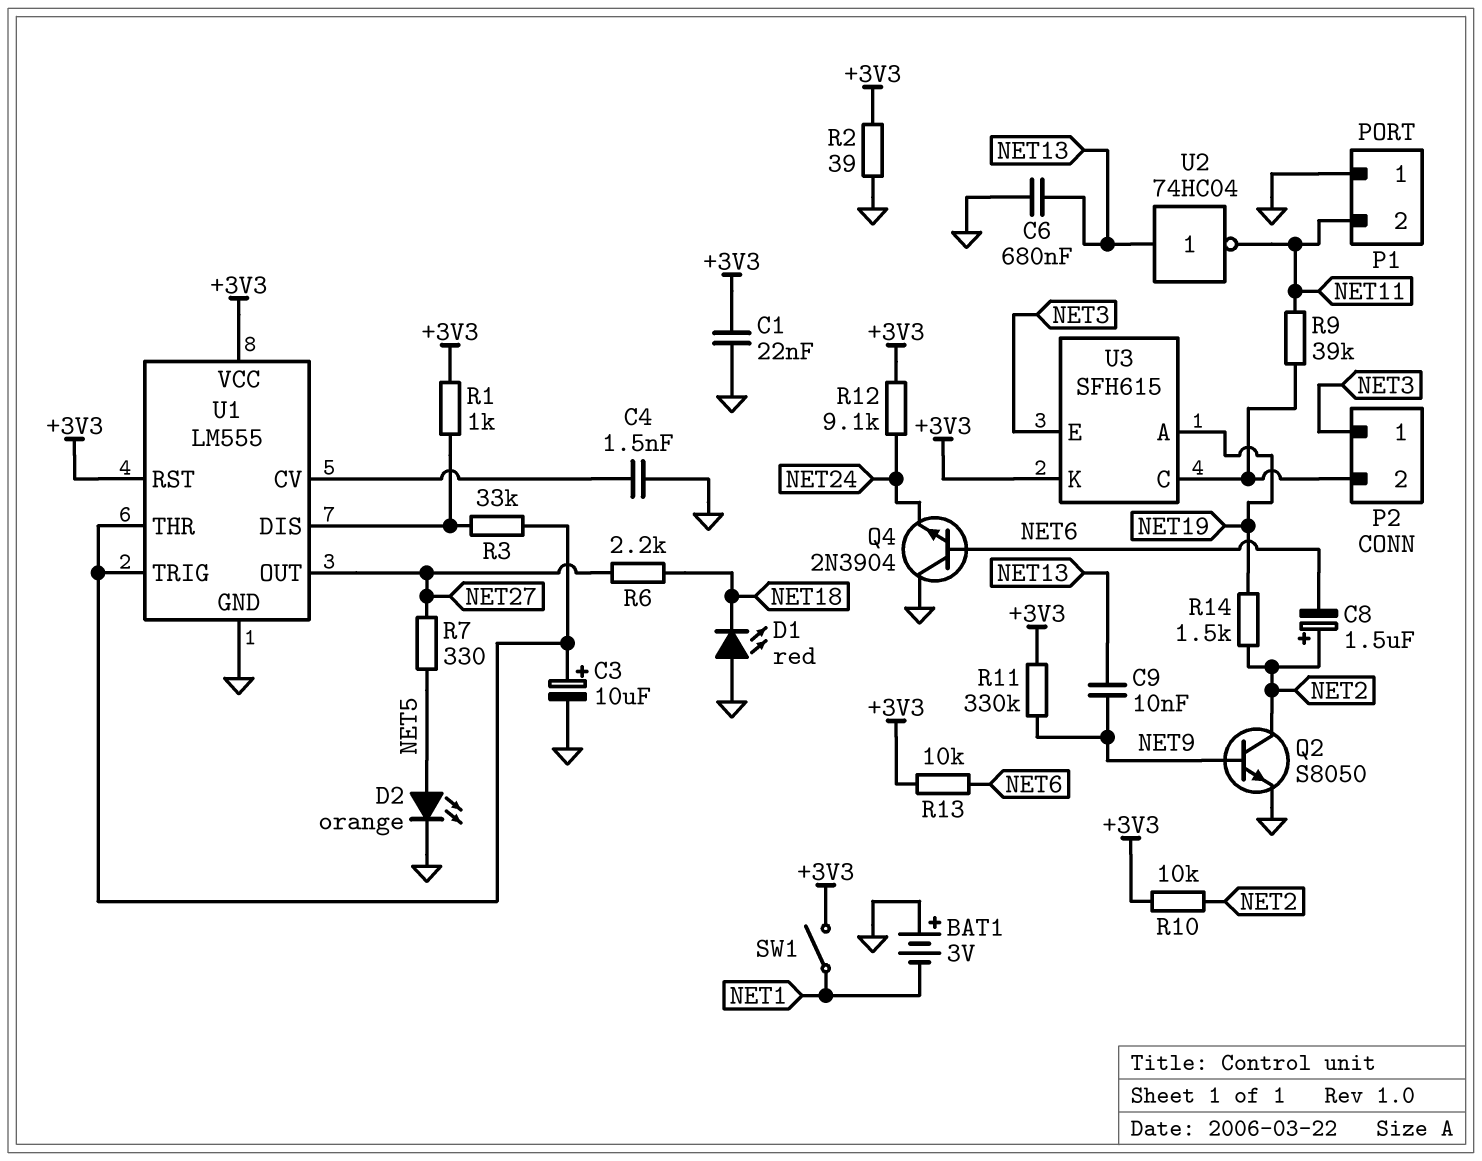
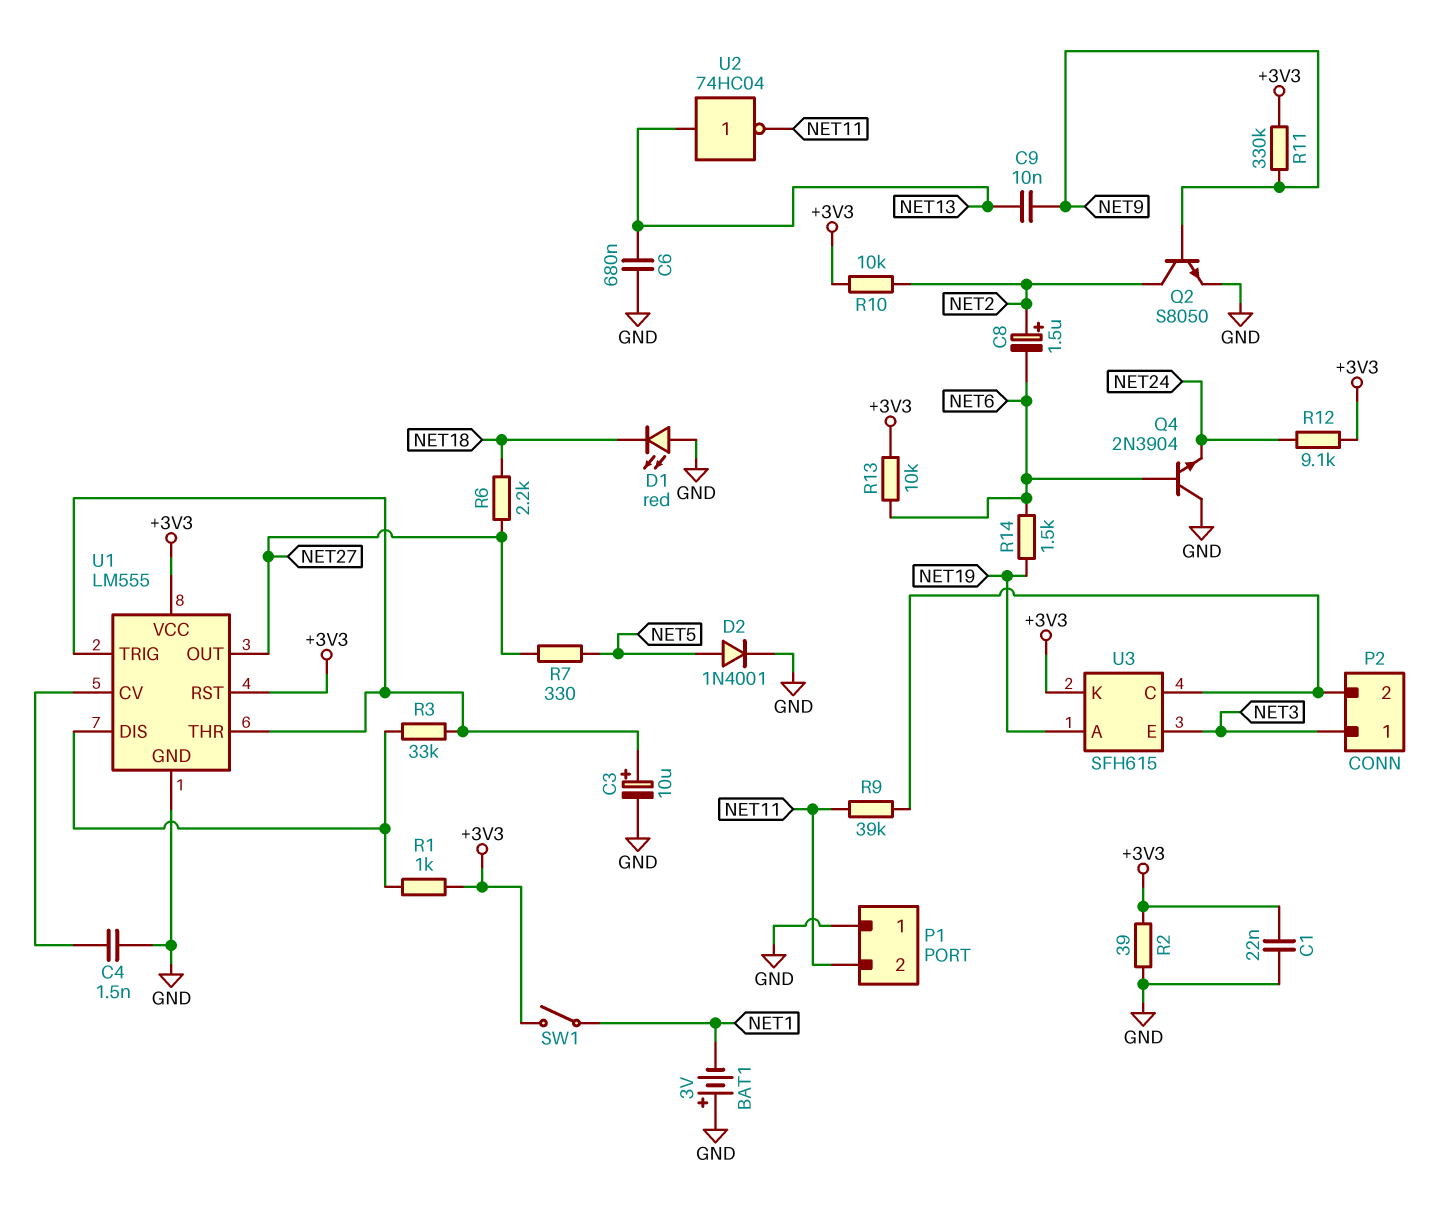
D2: LED orange (A NET5, K GND) -> diode 1N4001 (A NET5, K GND)
R14: 1.5k (NET2, NET19) -> 1.5k (NET6, NET19)

